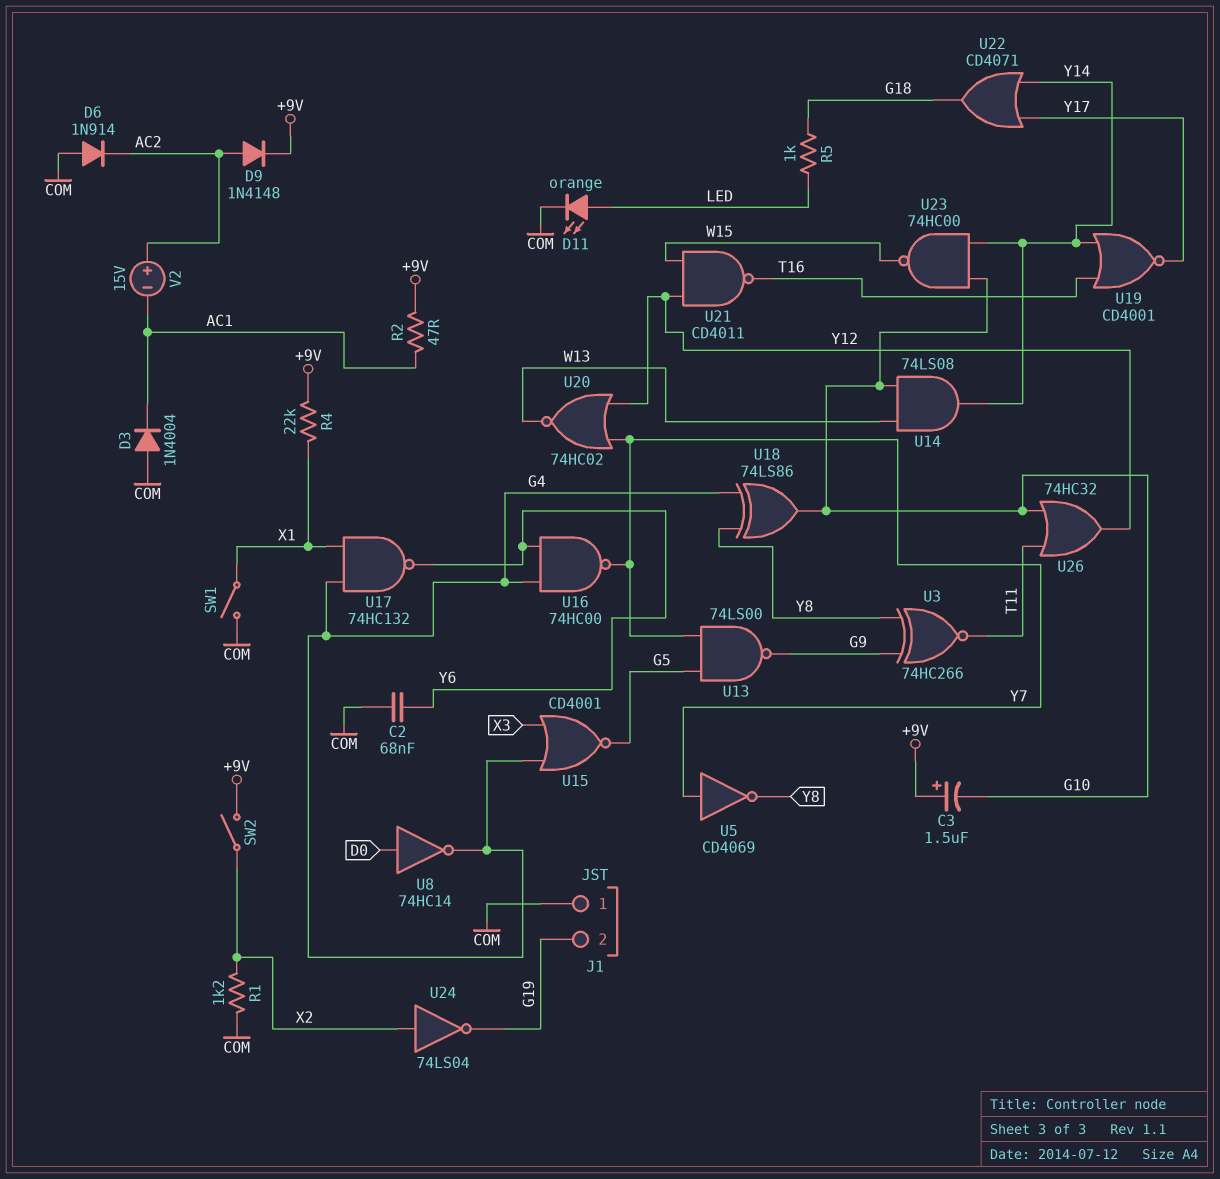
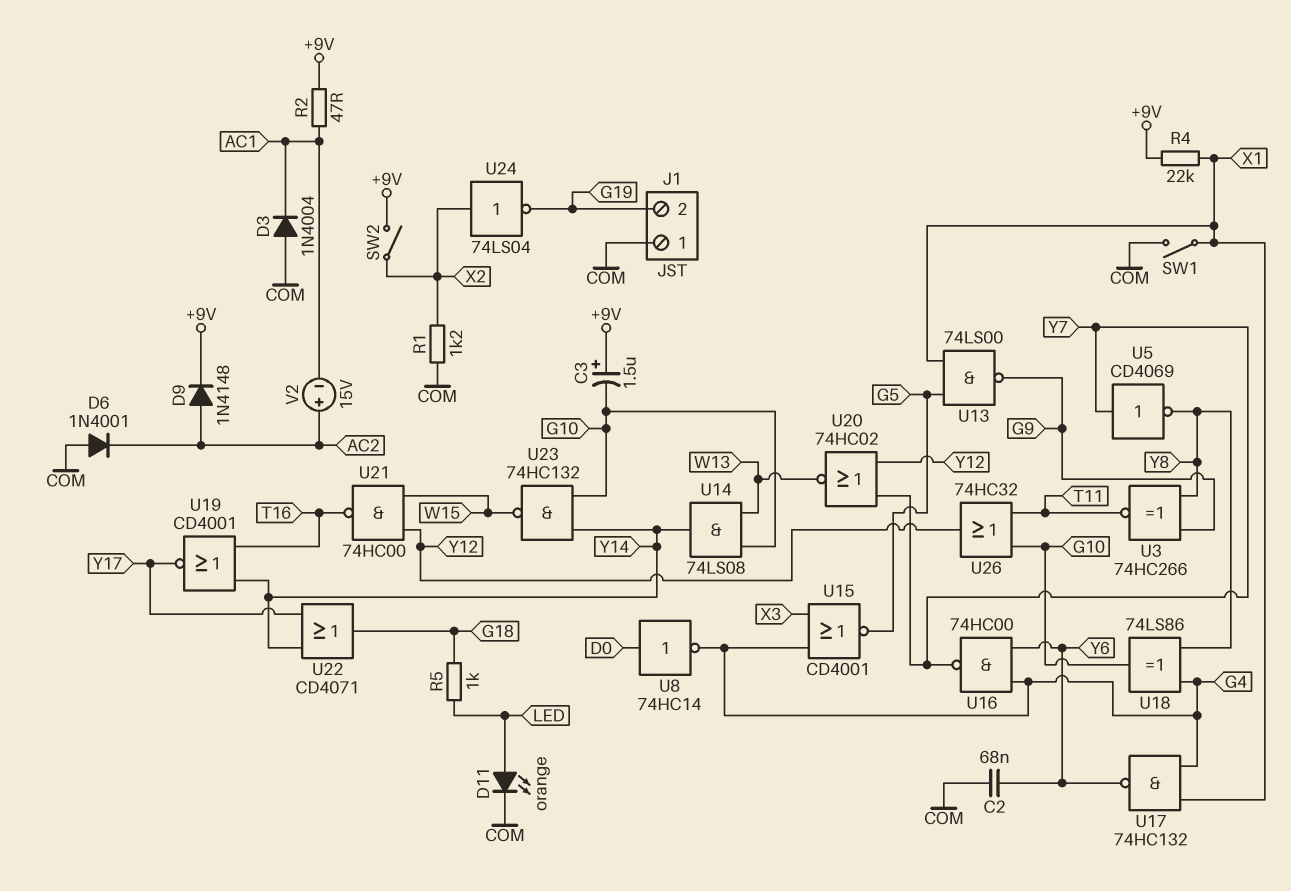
D6: diode 1N914 (A COM, K AC2) -> diode 1N4001 (A COM, K AC2)
U13: NAND 74LS00 (in G5, in Y7, out G9) -> NAND 74LS00 (in G5, in X1, out G9)
U21: NAND CD4011 (in W15, in Y12, out T16) -> NAND 74HC00 (in W15, in Y12, out T16)
U23: NAND 74HC00 (in G10, in Y14, out W15) -> NAND 74HC132 (in G10, in Y14, out W15)

